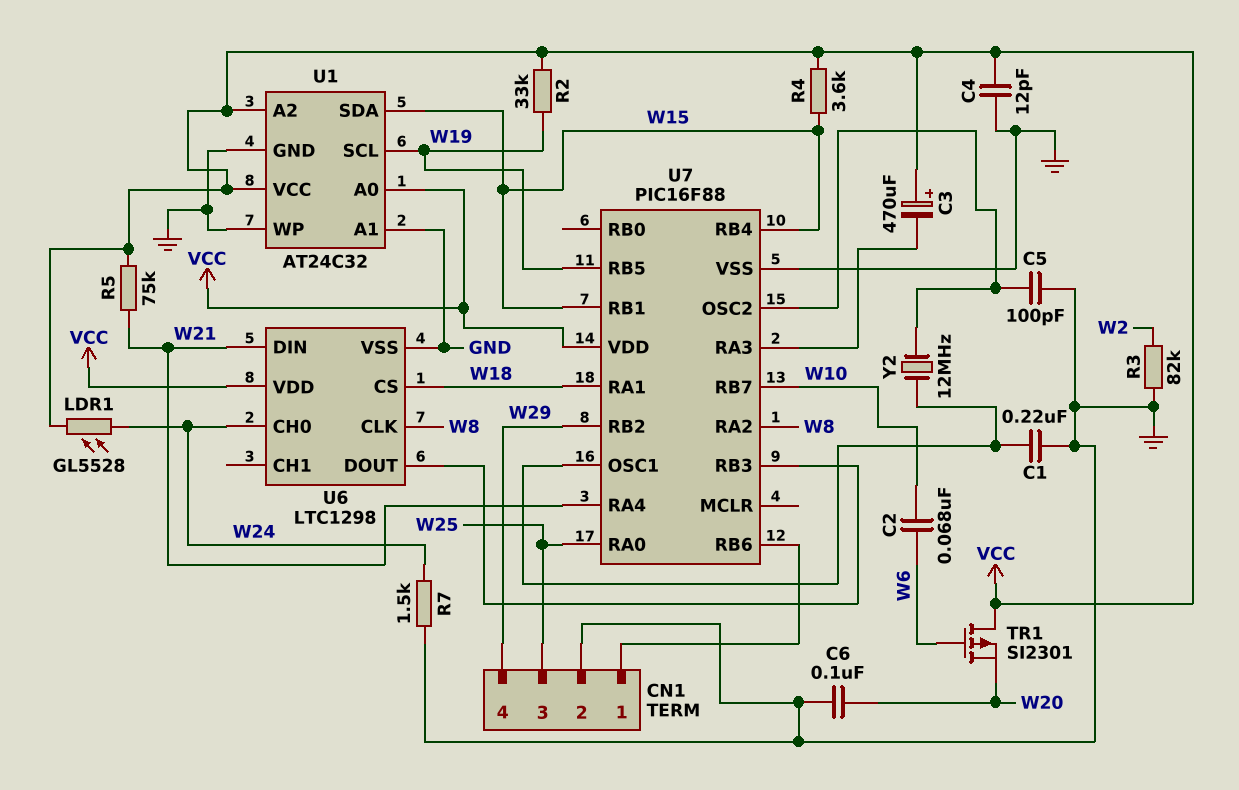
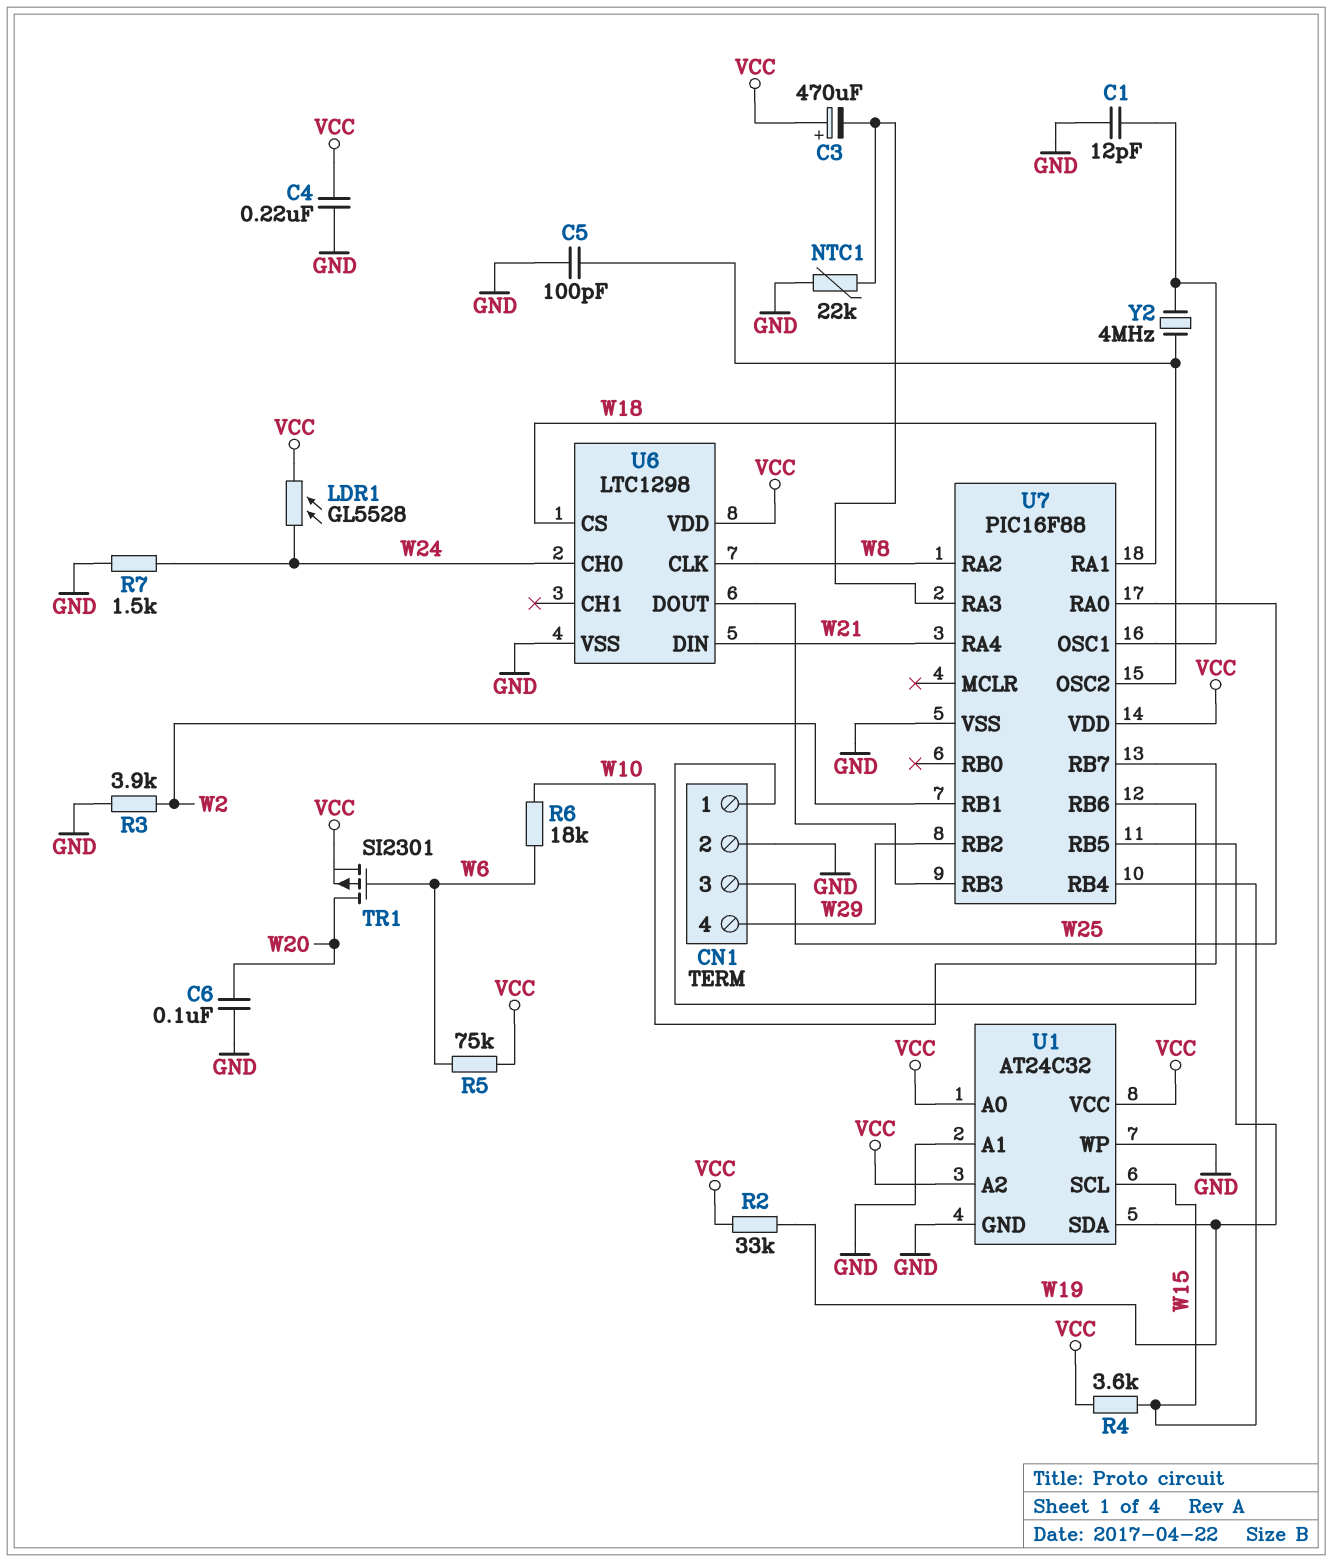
C1: 220nF (GND, U7/OSC1) -> 12pF (GND, U7/OSC1)
C2: 68nF (W6, W10) -> none
C4: 12pF (GND, VCC) -> 220nF (GND, VCC)
NTC1: none -> 22k (GND, U7/RA3)
R3: 82k (GND, W2) -> 3.9k (GND, W2)
R5: 75k (VCC, W21) -> 75k (VCC, W6)
R6: none -> 18k (W6, W10)
TR1: PMOS SI2301 (G W6, D VCC, S W20) -> PMOS SI2301 (G W6, D W20, S VCC)
U1 pin SCL: W19 -> W15
U1 pin SDA: W15 -> W19
U7 pin RB1: W15 -> W2
Y2: 12MHz (U7/OSC1, U7/OSC2) -> 4MHz (U7/OSC1, U7/OSC2)

